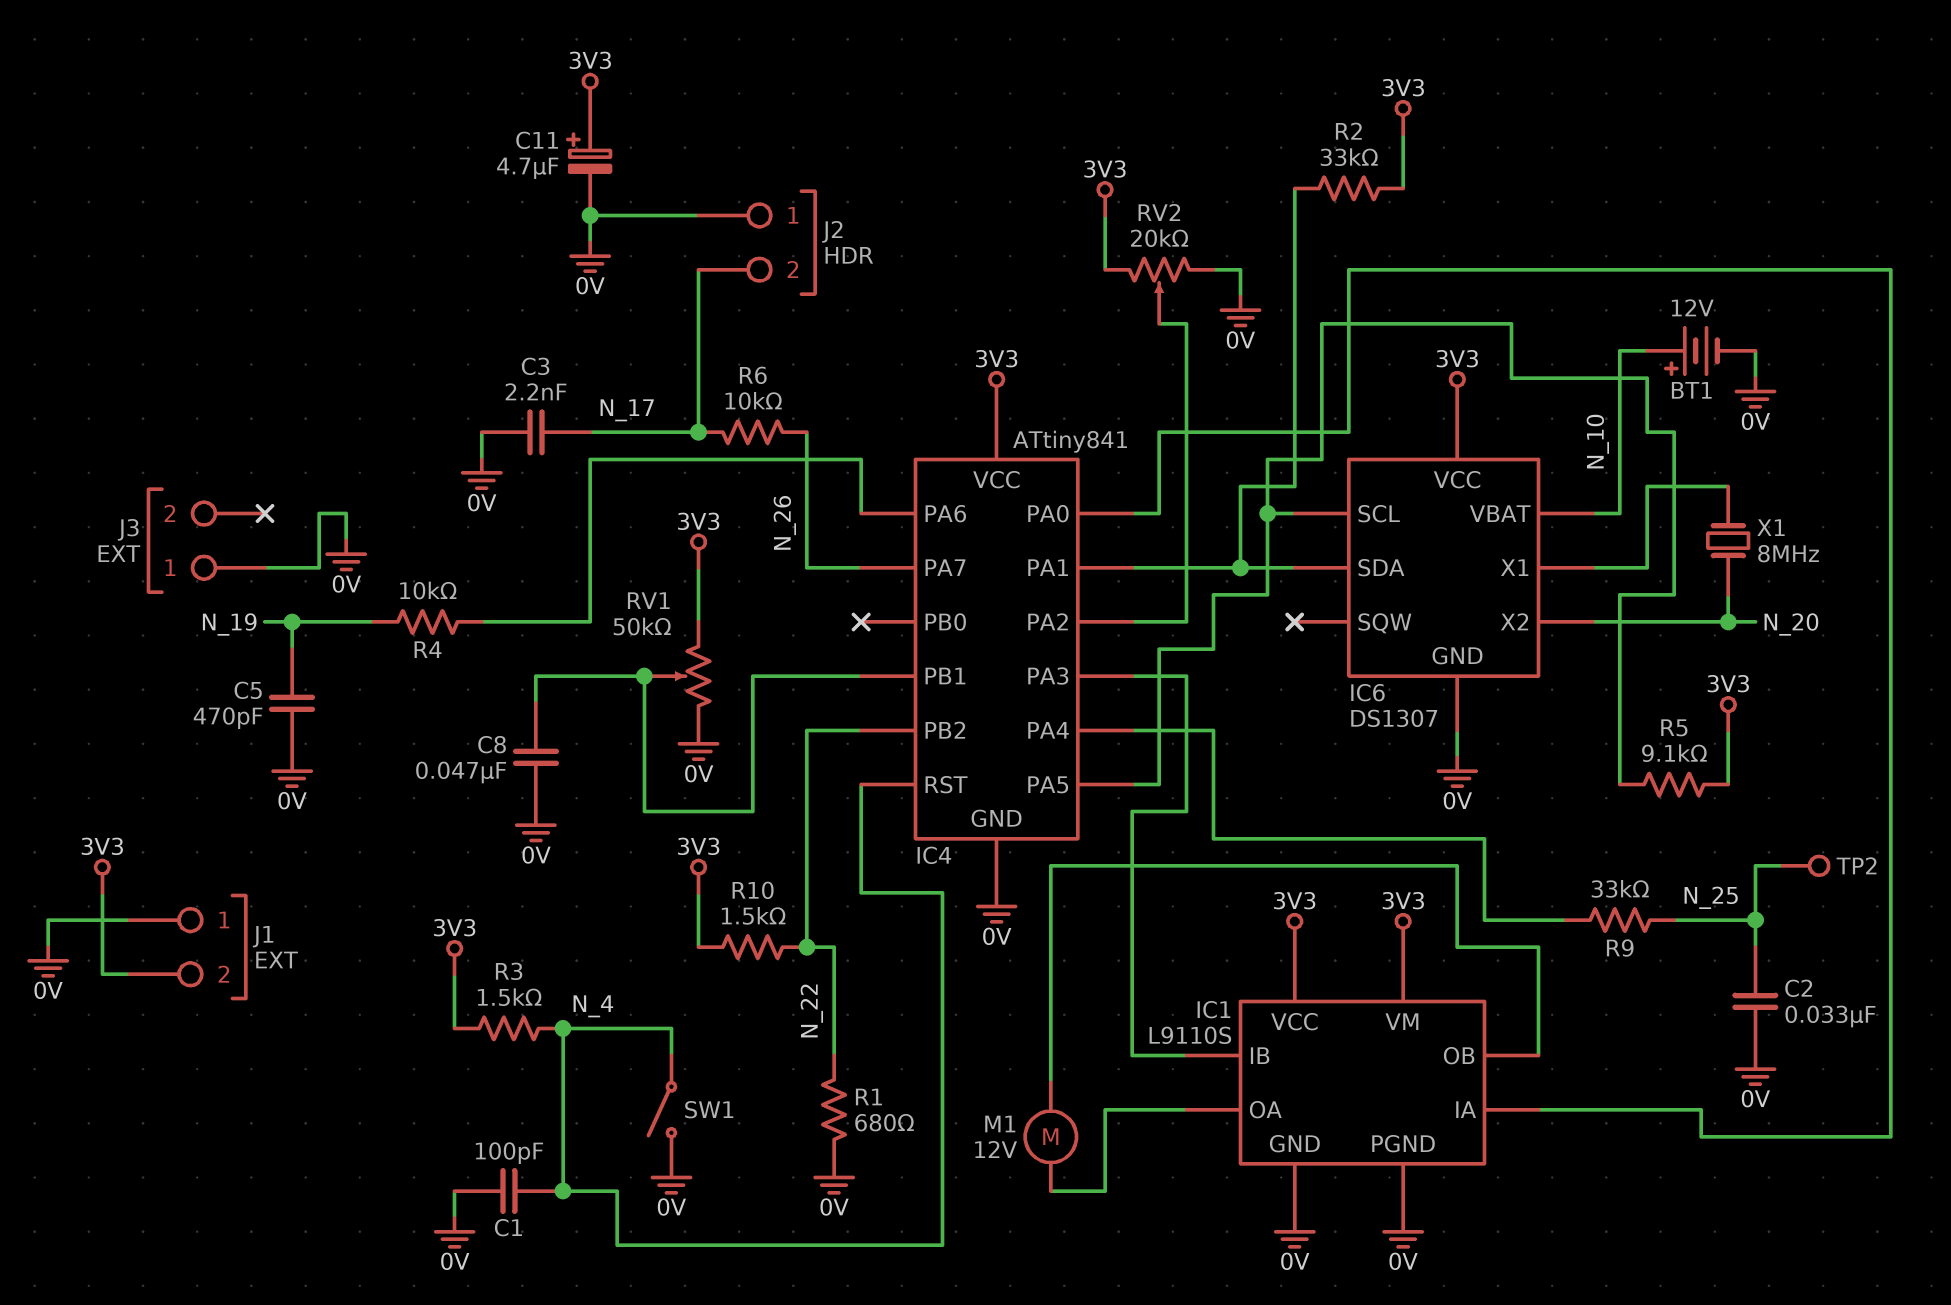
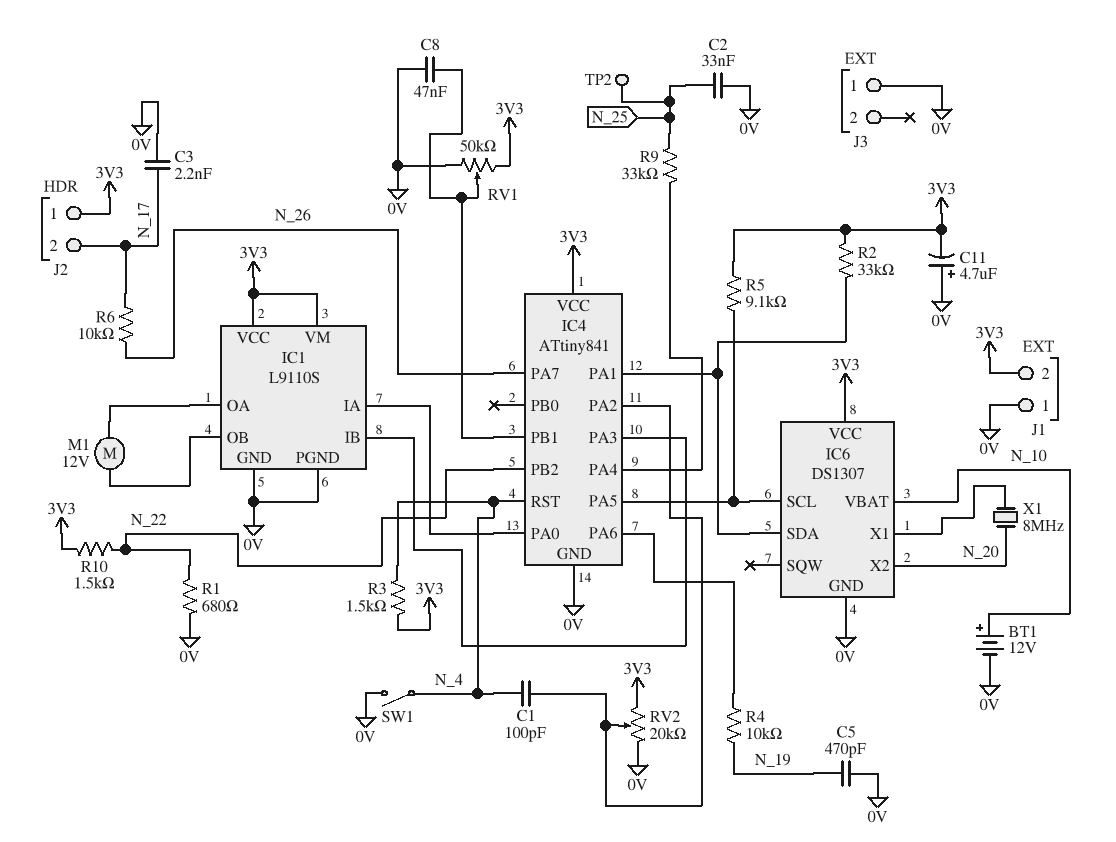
C1: 100pF (0V, N_4) -> 100pF (IC4/PA2, N_4)
C11: 4.7uF (plus 3V3, minus 0V) -> 4.7uF (plus 0V, minus 3V3)
J2 pin 1: 0V -> 3V3

